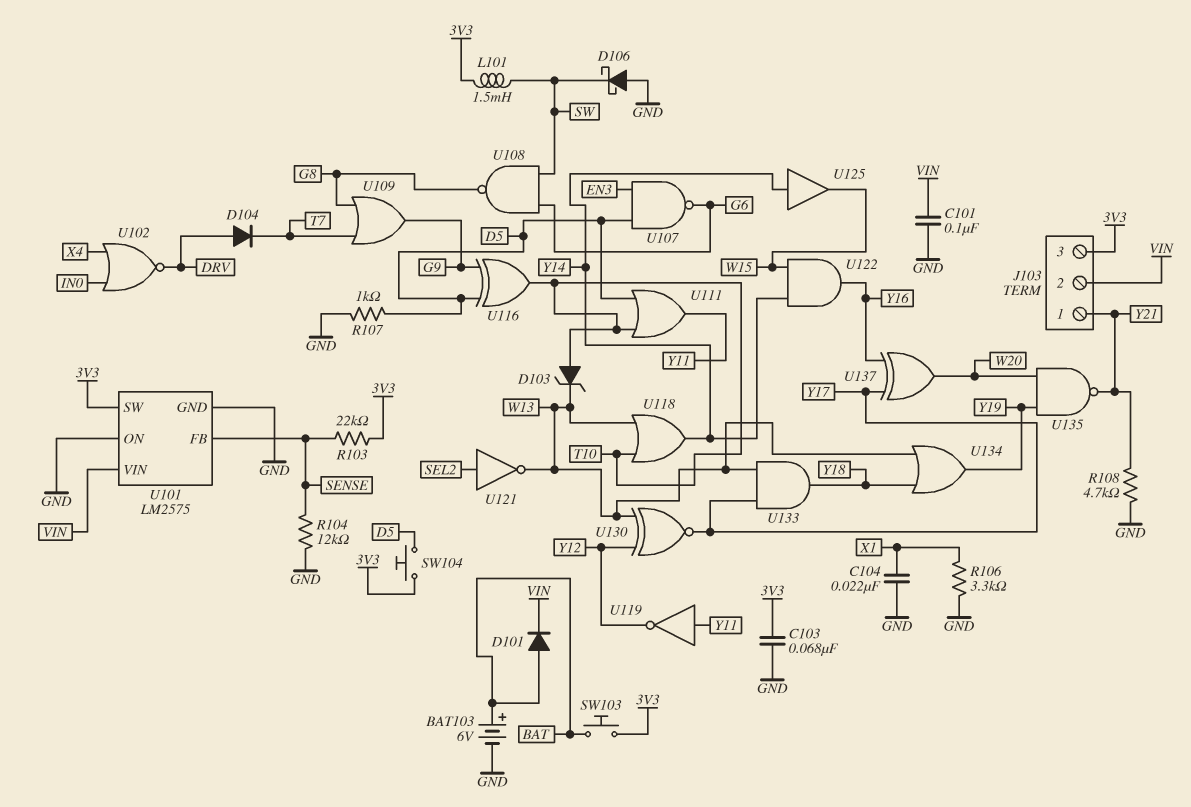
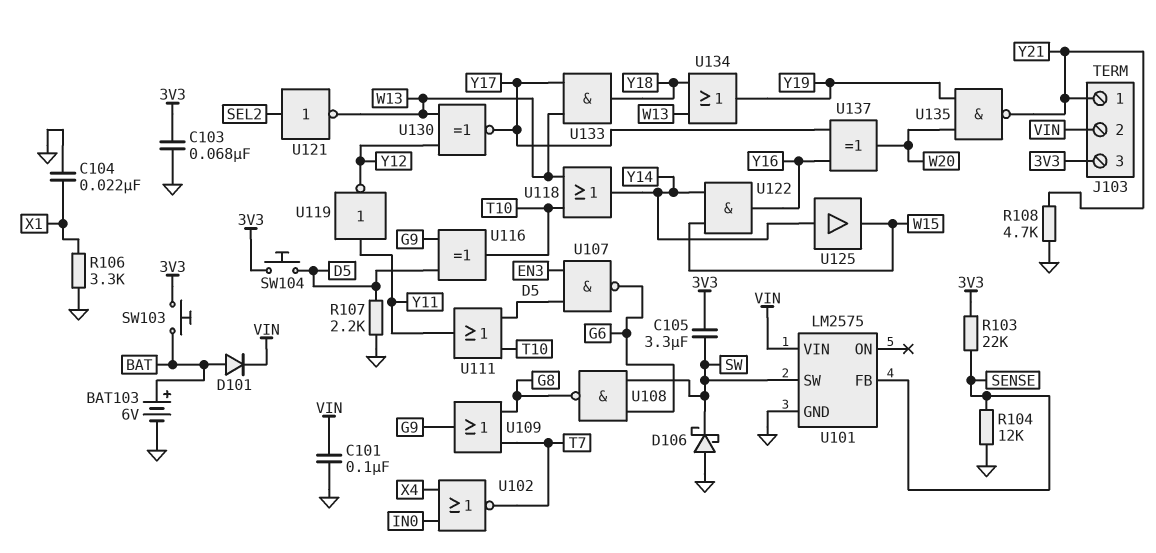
C105: none -> 3.3uF (3V3, SW)
D103: zener (A T10, K W13) -> none
D104: diode (A DRV, K T7) -> none
L101: 1.5mH (3V3, SW) -> none
R107: 1k (D5, GND) -> 2.2k (D5, GND)
U101 pin ON: GND -> none
U101 pin SW: 3V3 -> SW
U102: NOR (in IN0, in X4, out DRV) -> NOR (in IN0, in X4, out T7)

